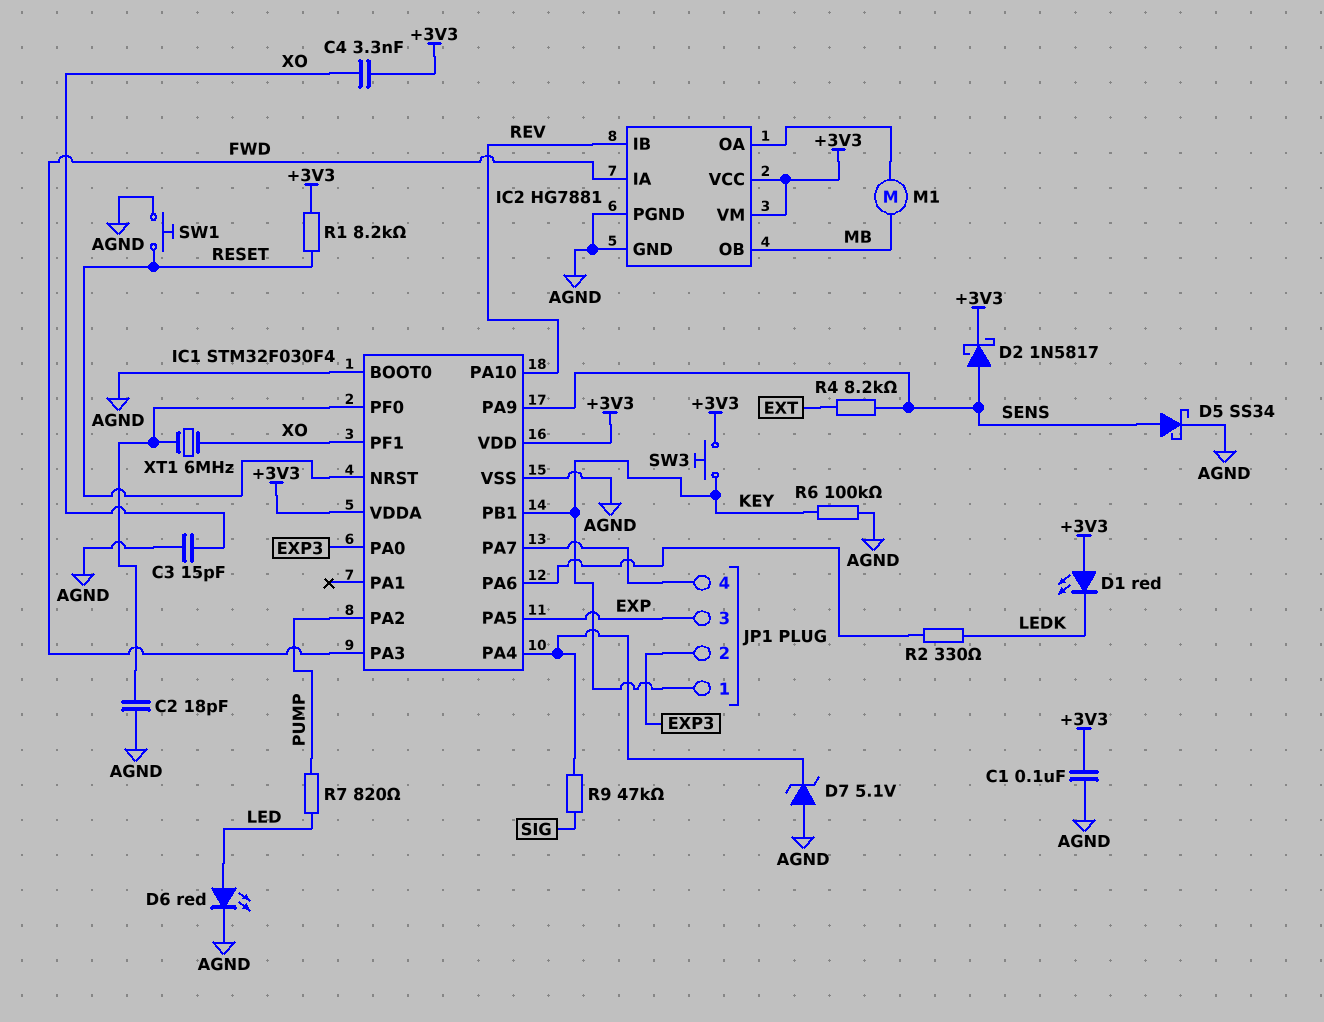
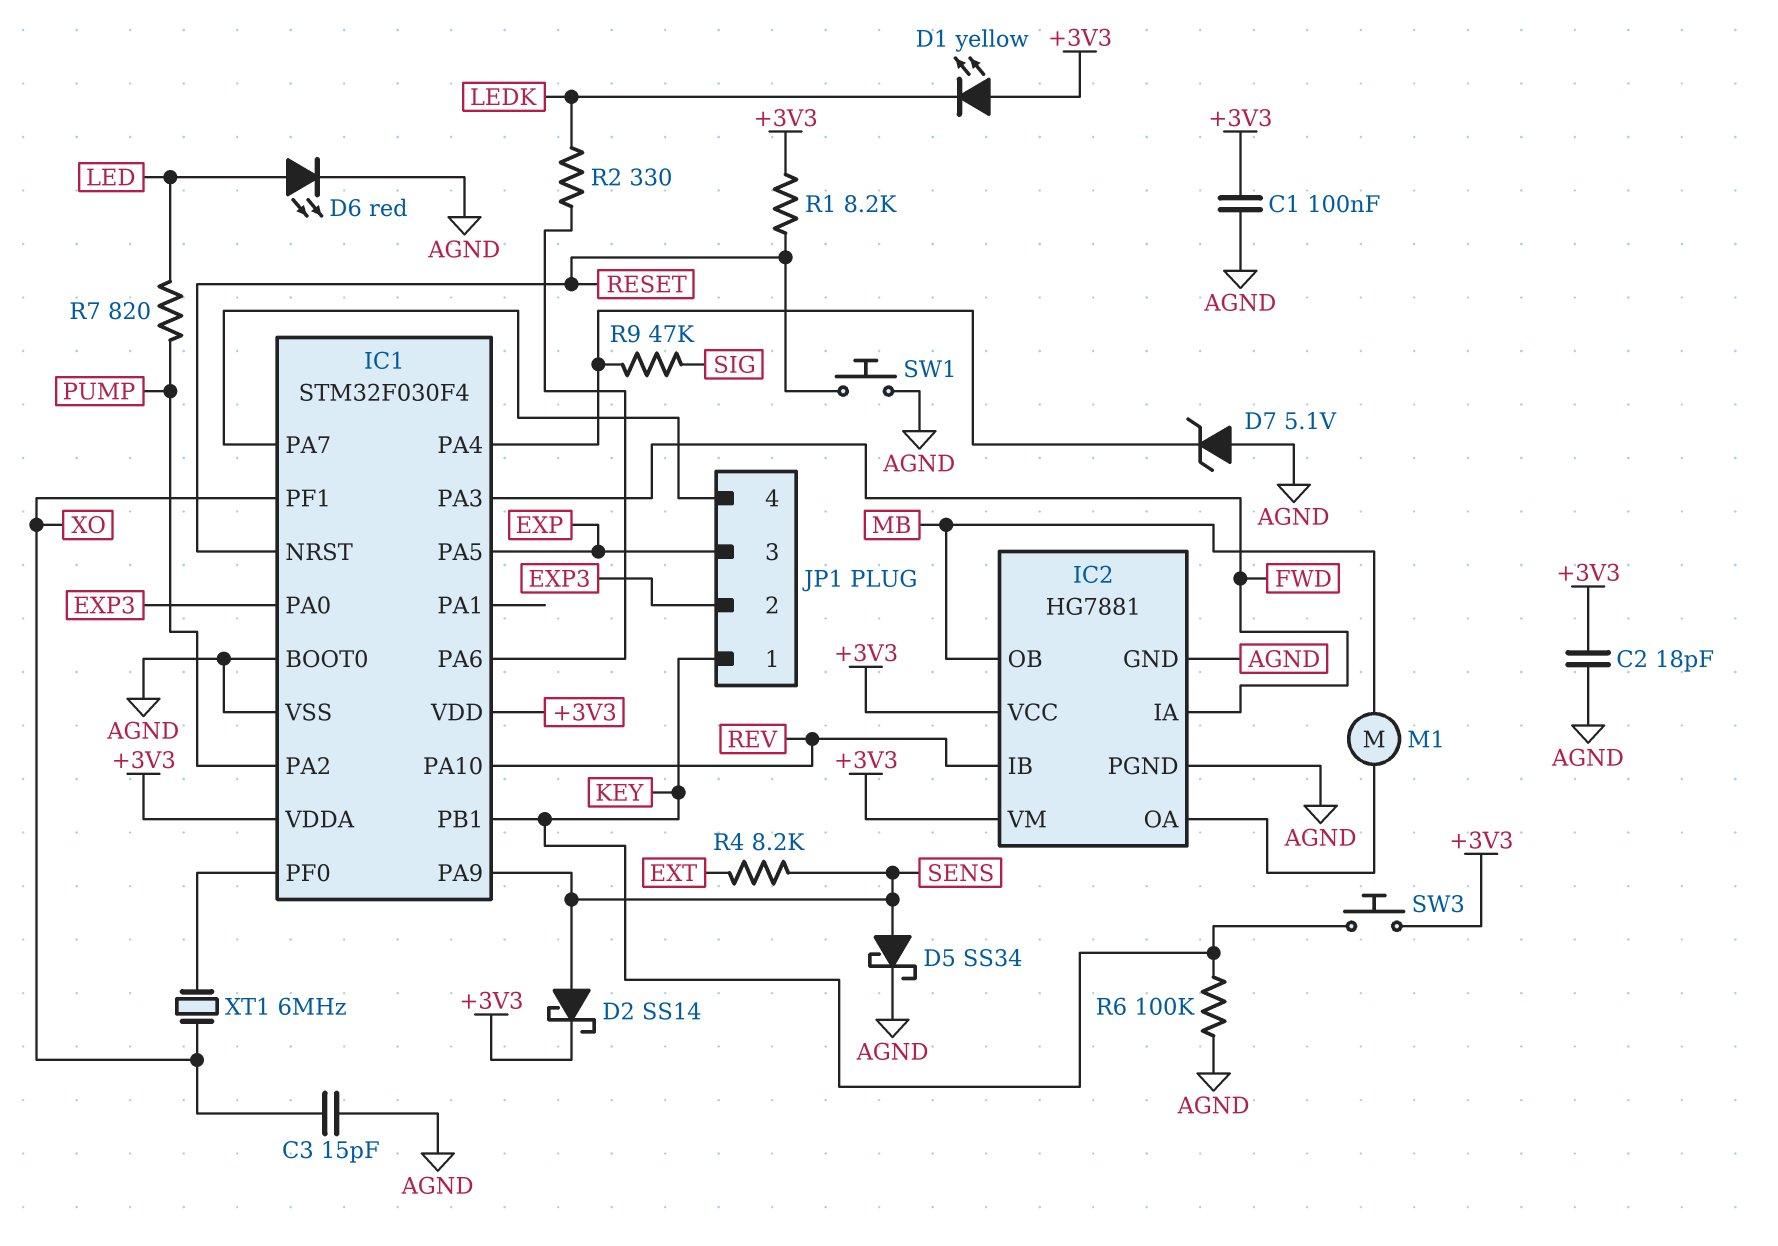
C2: 18pF (AGND, IC1/PF0) -> 18pF (+3V3, AGND)
C4: 3.3nF (+3V3, XO) -> none
D1: LED red (A +3V3, K LEDK) -> LED yellow (A +3V3, K LEDK)
D2: schottky 1N5817 (A SENS, K +3V3) -> schottky SS14 (A SENS, K +3V3)

